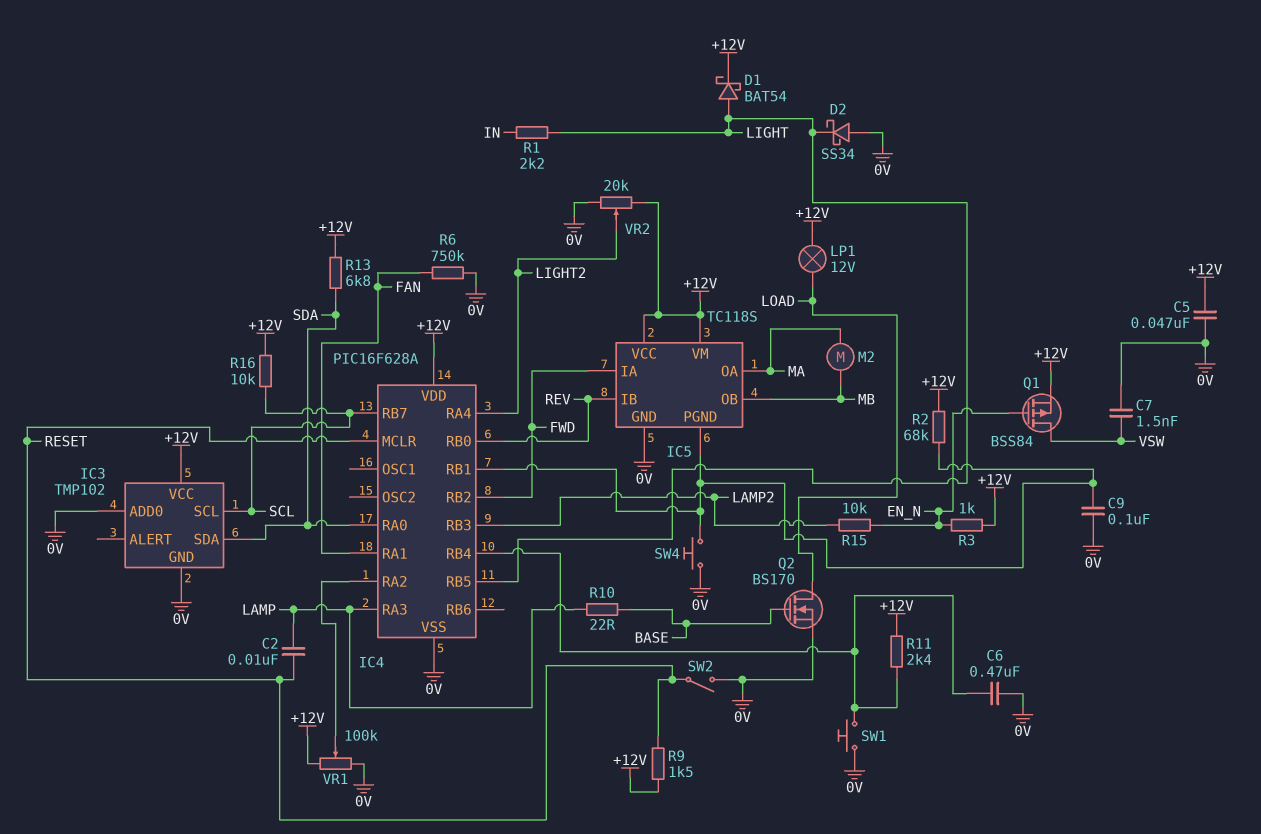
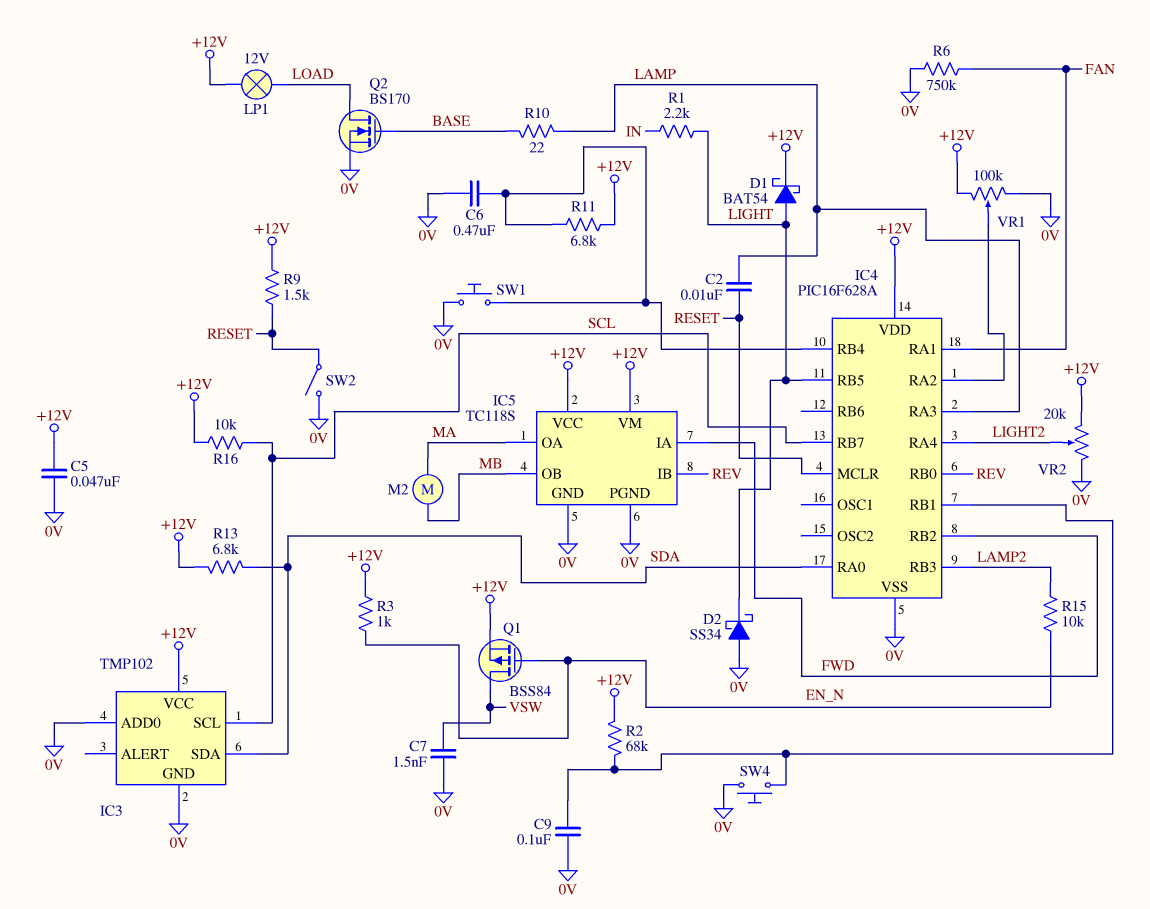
IC5 pin PGND: IC4/RB1 -> 0V
R11: 2.4k (+12V, IC4/RB4) -> 6.8k (+12V, IC4/RB4)

